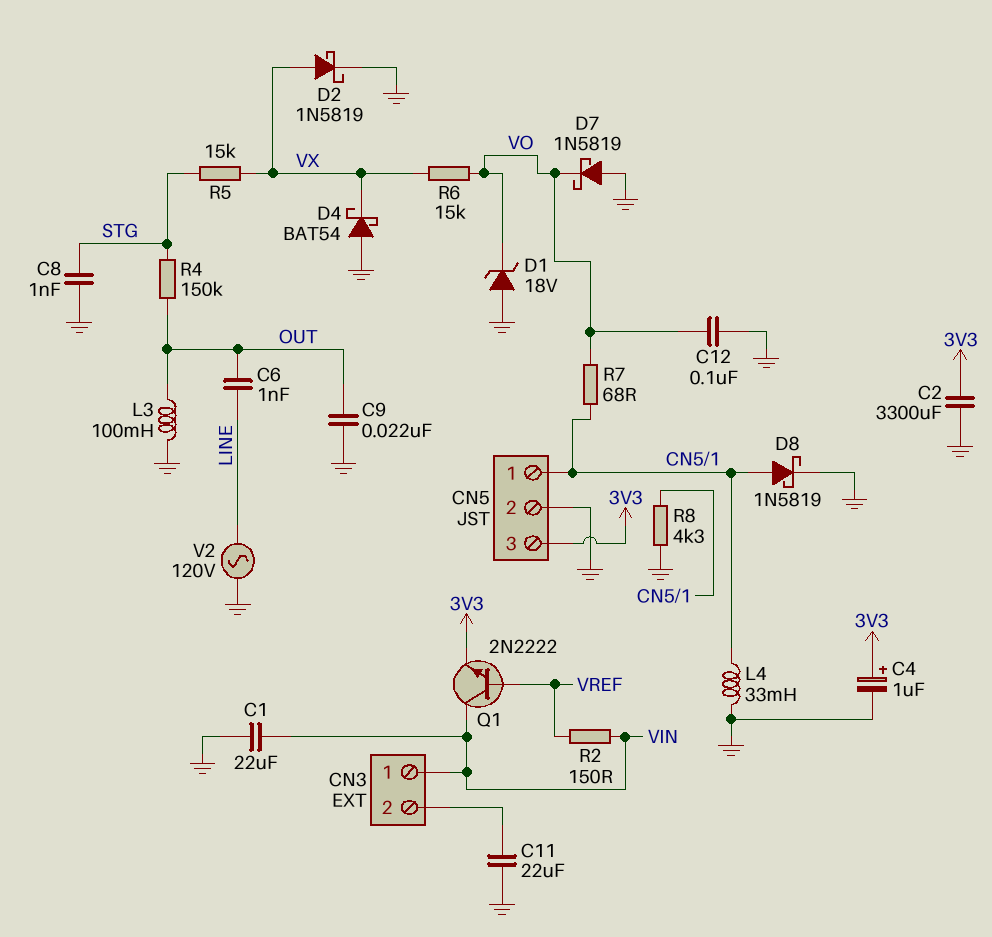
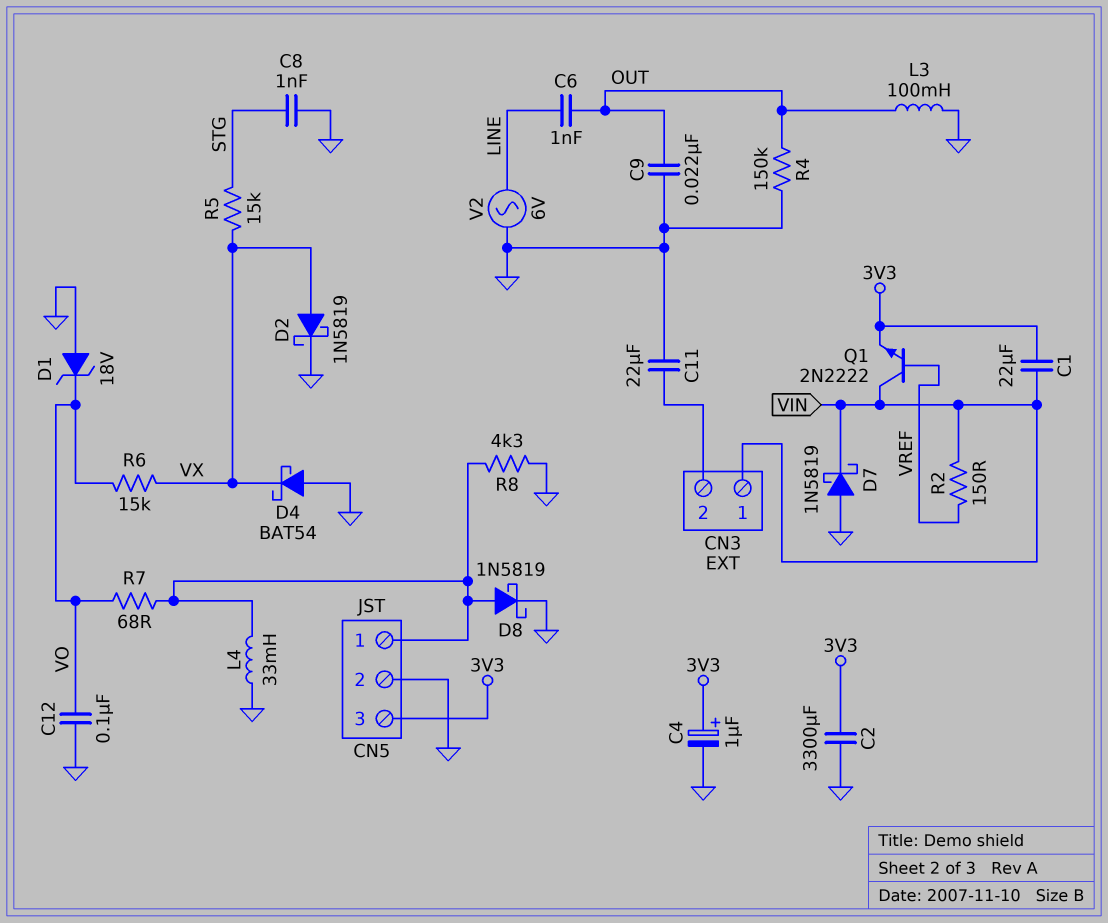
C1: 22uF (GND, VIN) -> 22uF (3V3, VIN)
D7: schottky 1N5819 (A GND, K VO) -> schottky 1N5819 (A GND, K VIN)
R4: 150k (OUT, STG) -> 150k (GND, OUT)
V2: AC 120V (GND, LINE) -> AC 6V (GND, LINE)

